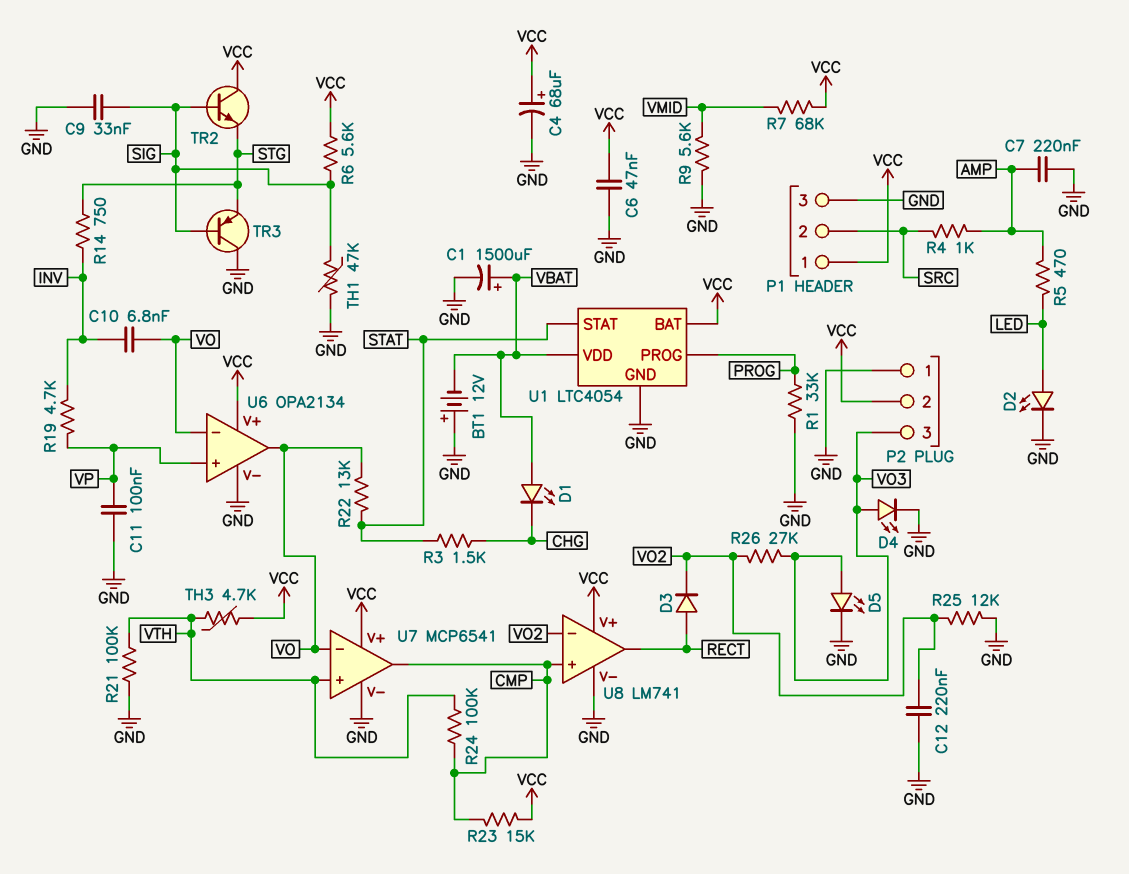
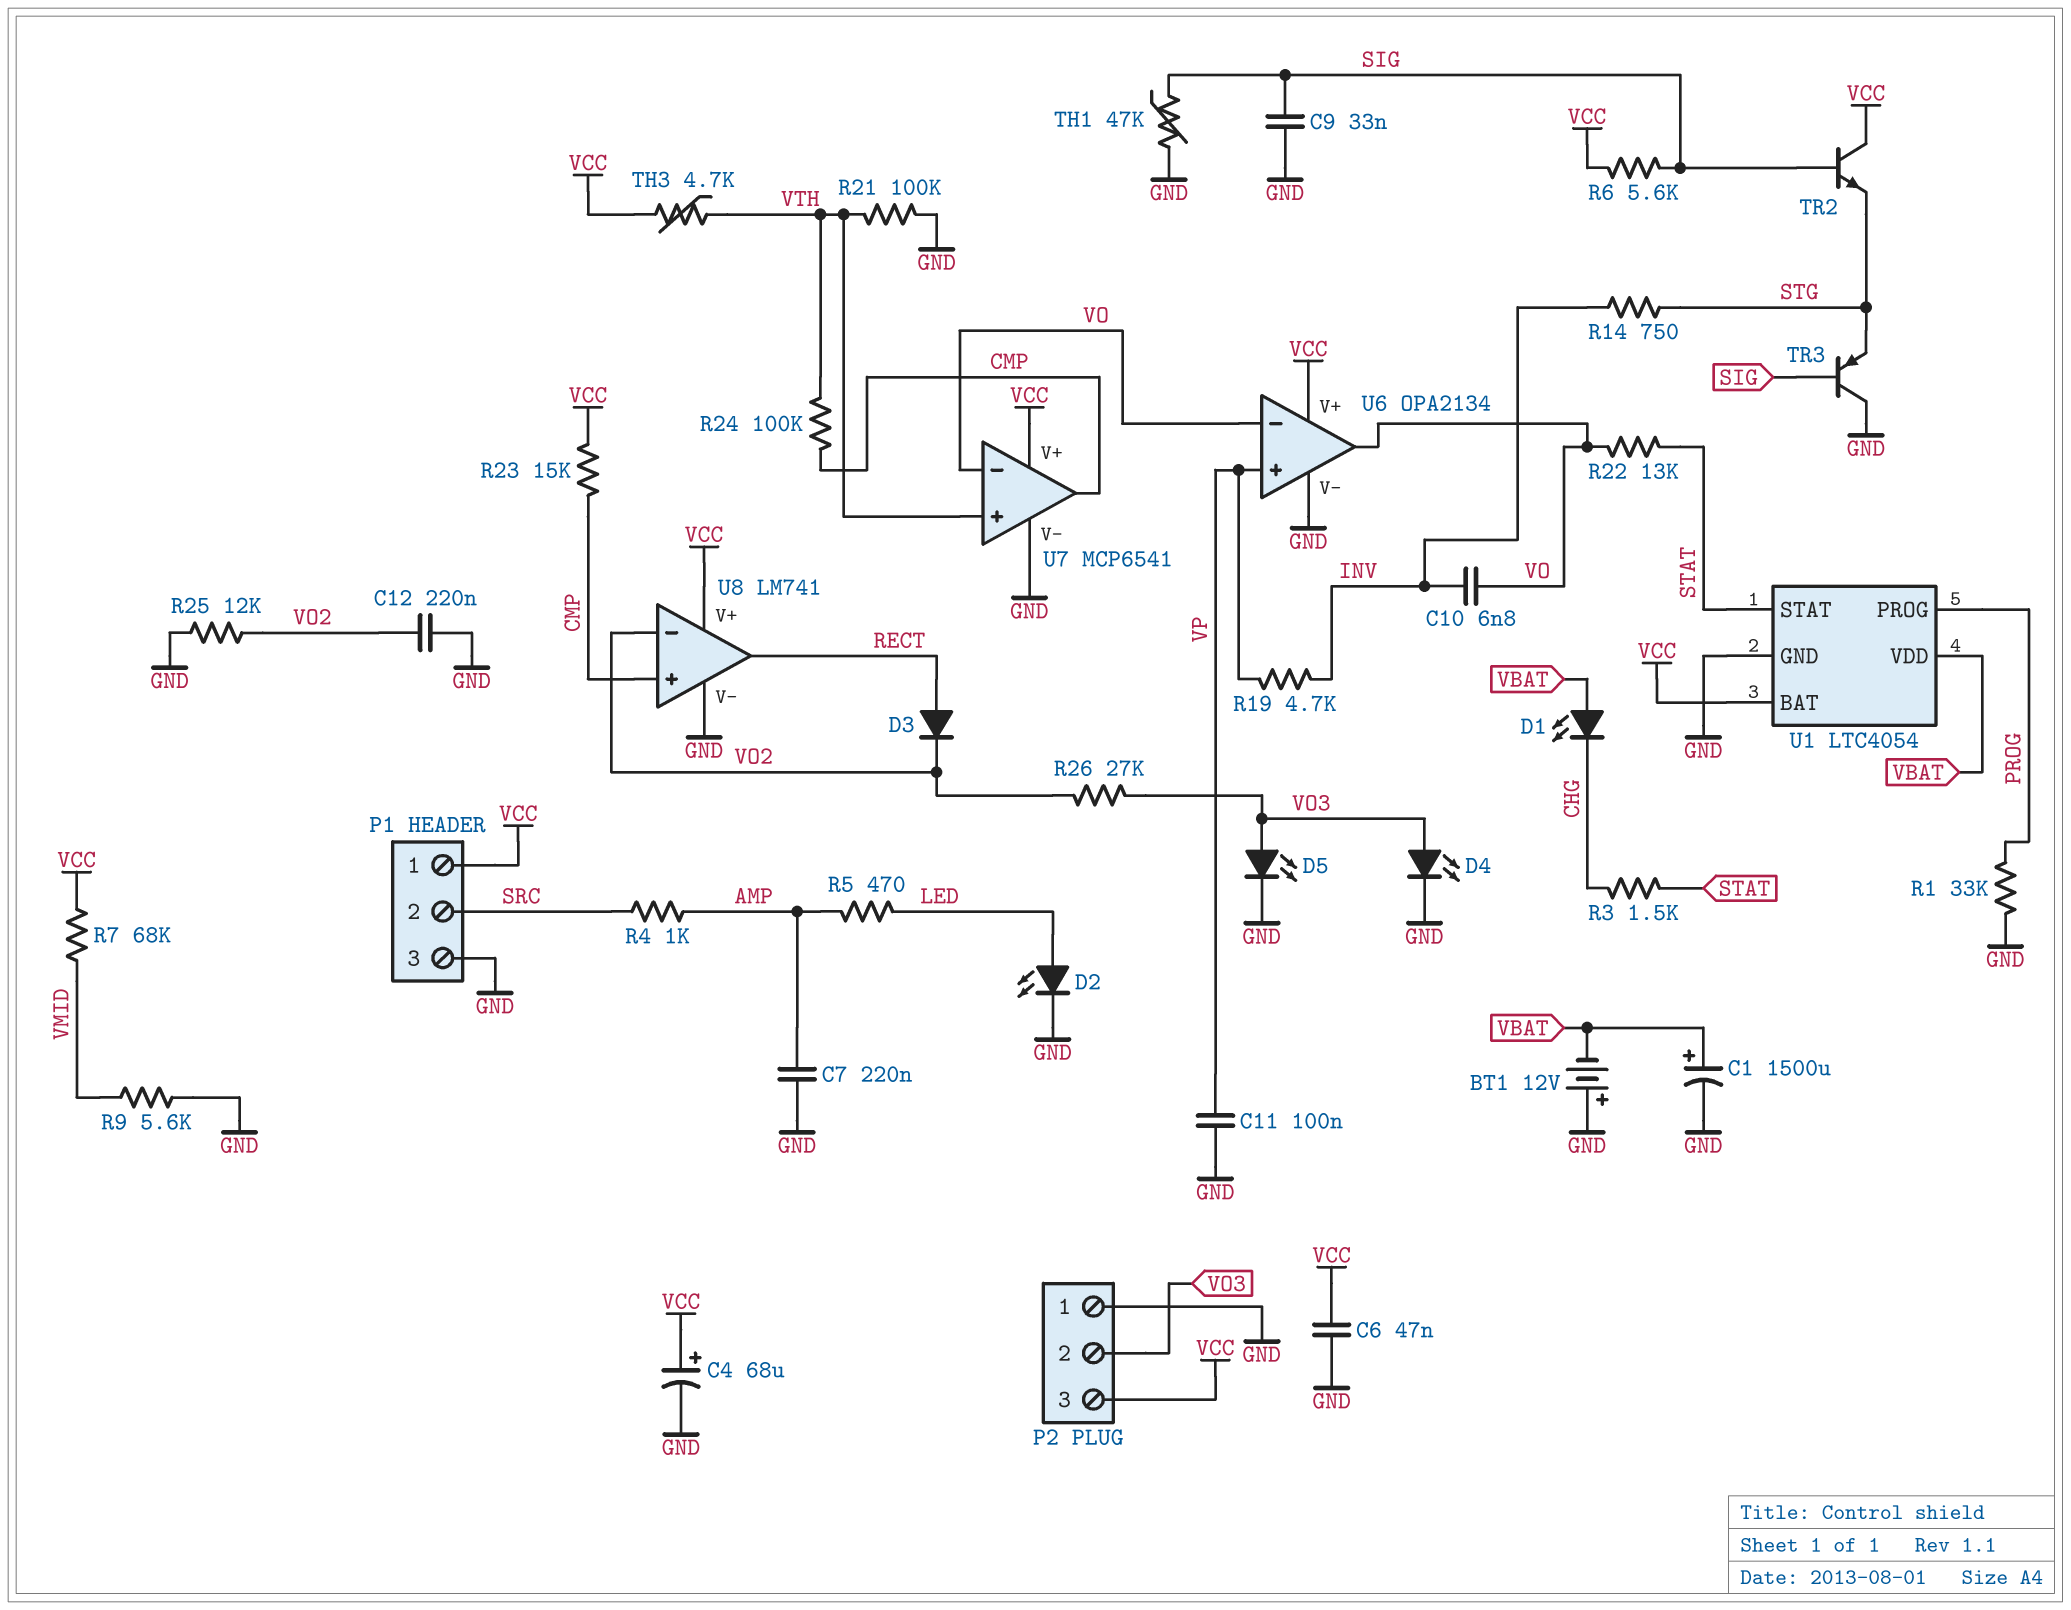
P2 pin 2: VCC -> VO3
P2 pin 3: VO3 -> VCC

